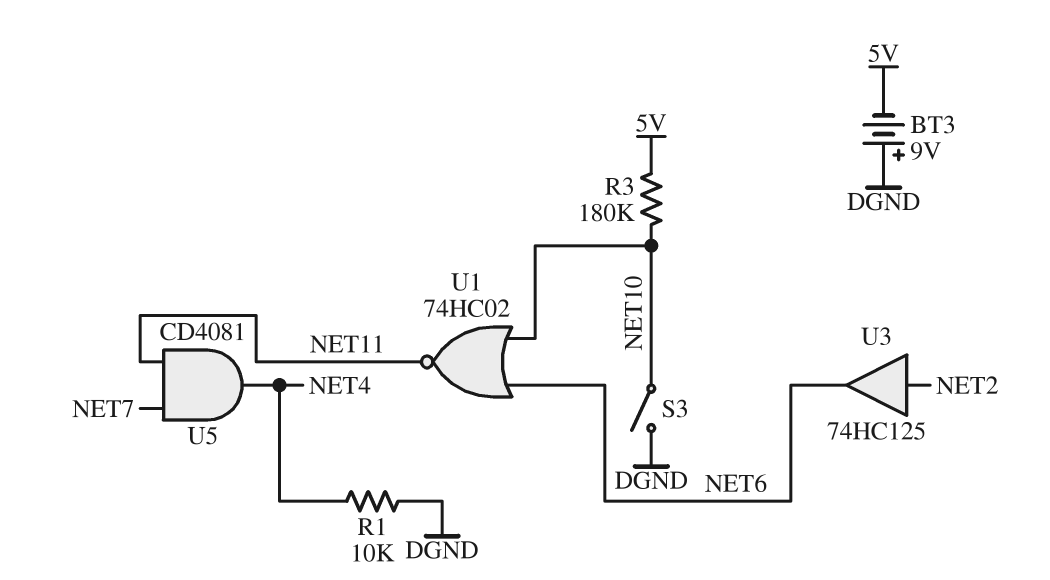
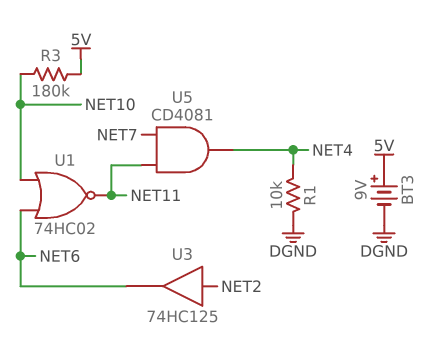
BT3: 9V (plus DGND, minus 5V) -> 9V (plus 5V, minus DGND)
S3: switch (DGND, NET10) -> none

